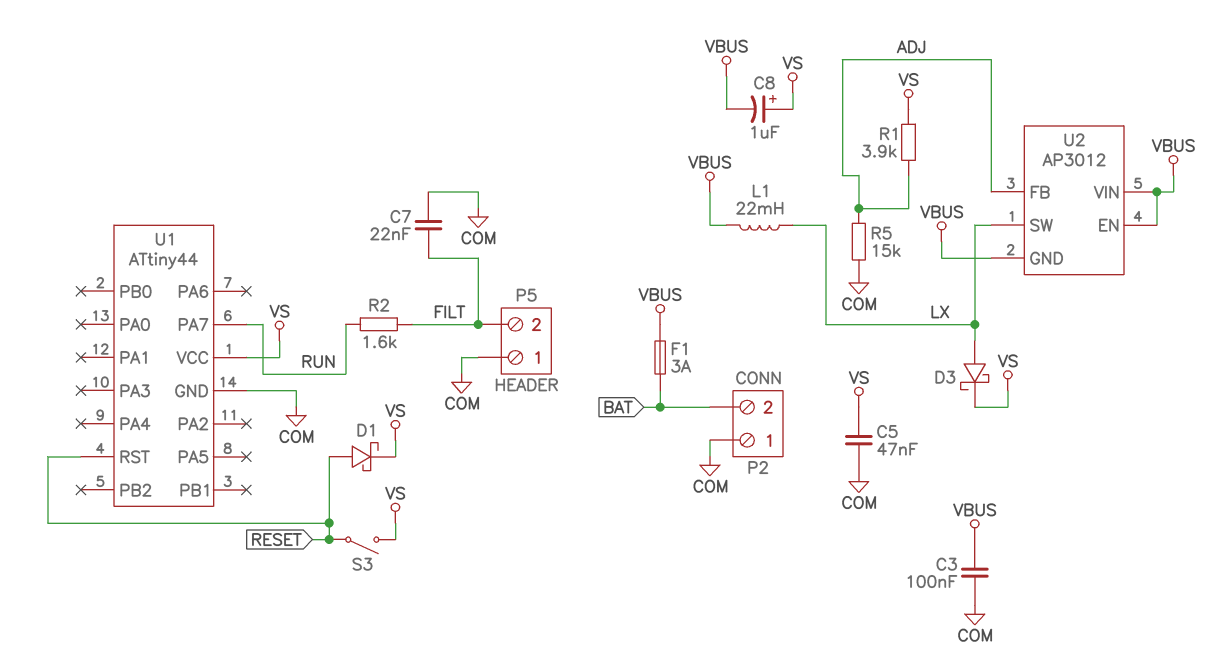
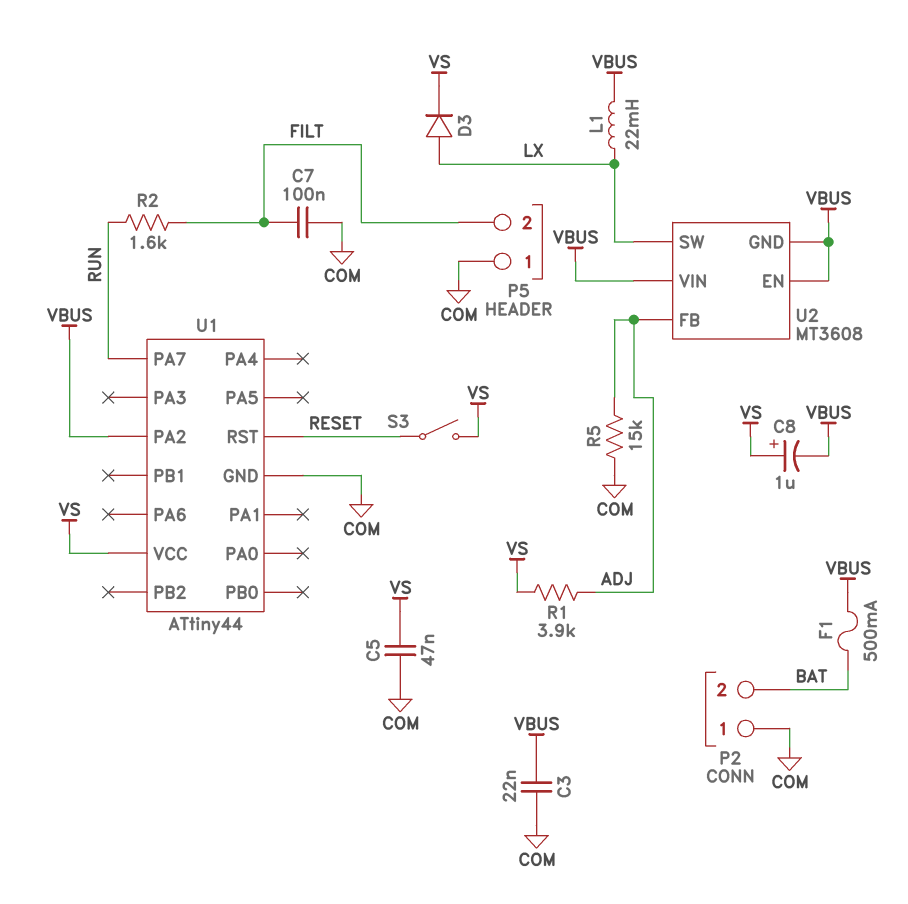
C3: 100nF (COM, VBUS) -> 22nF (COM, VBUS)
C7: 22nF (COM, FILT) -> 100nF (COM, FILT)
D1: schottky (A RESET, K VS) -> none
D3: schottky (A LX, K VS) -> diode (A LX, K VS)
F1: 3A (BAT, VBUS) -> 500mA (BAT, VBUS)
U1 pin PA2: none -> VBUS
U2: AP3012 -> MT3608

